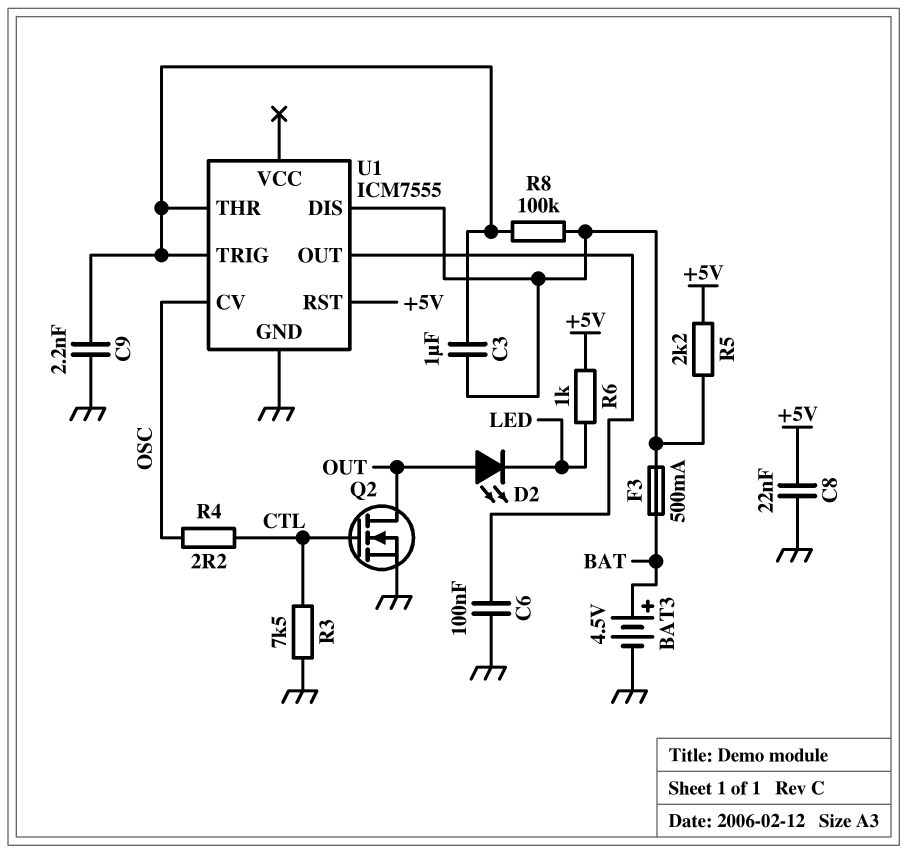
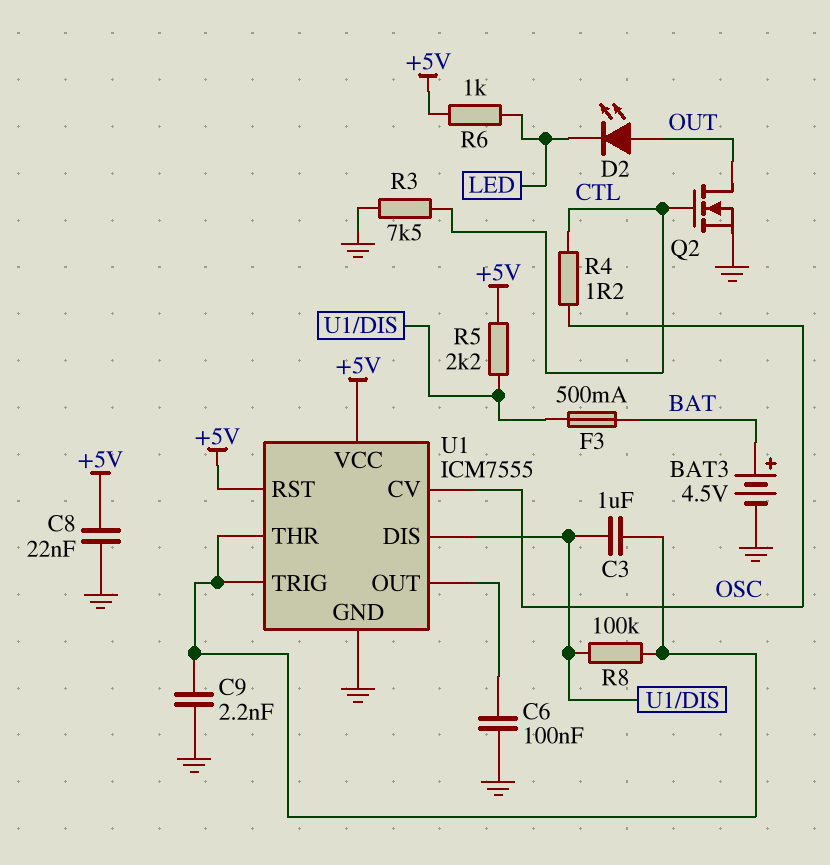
R4: 2.2 (CTL, OSC) -> 1.2 (CTL, OSC)
U1 pin VCC: none -> +5V

